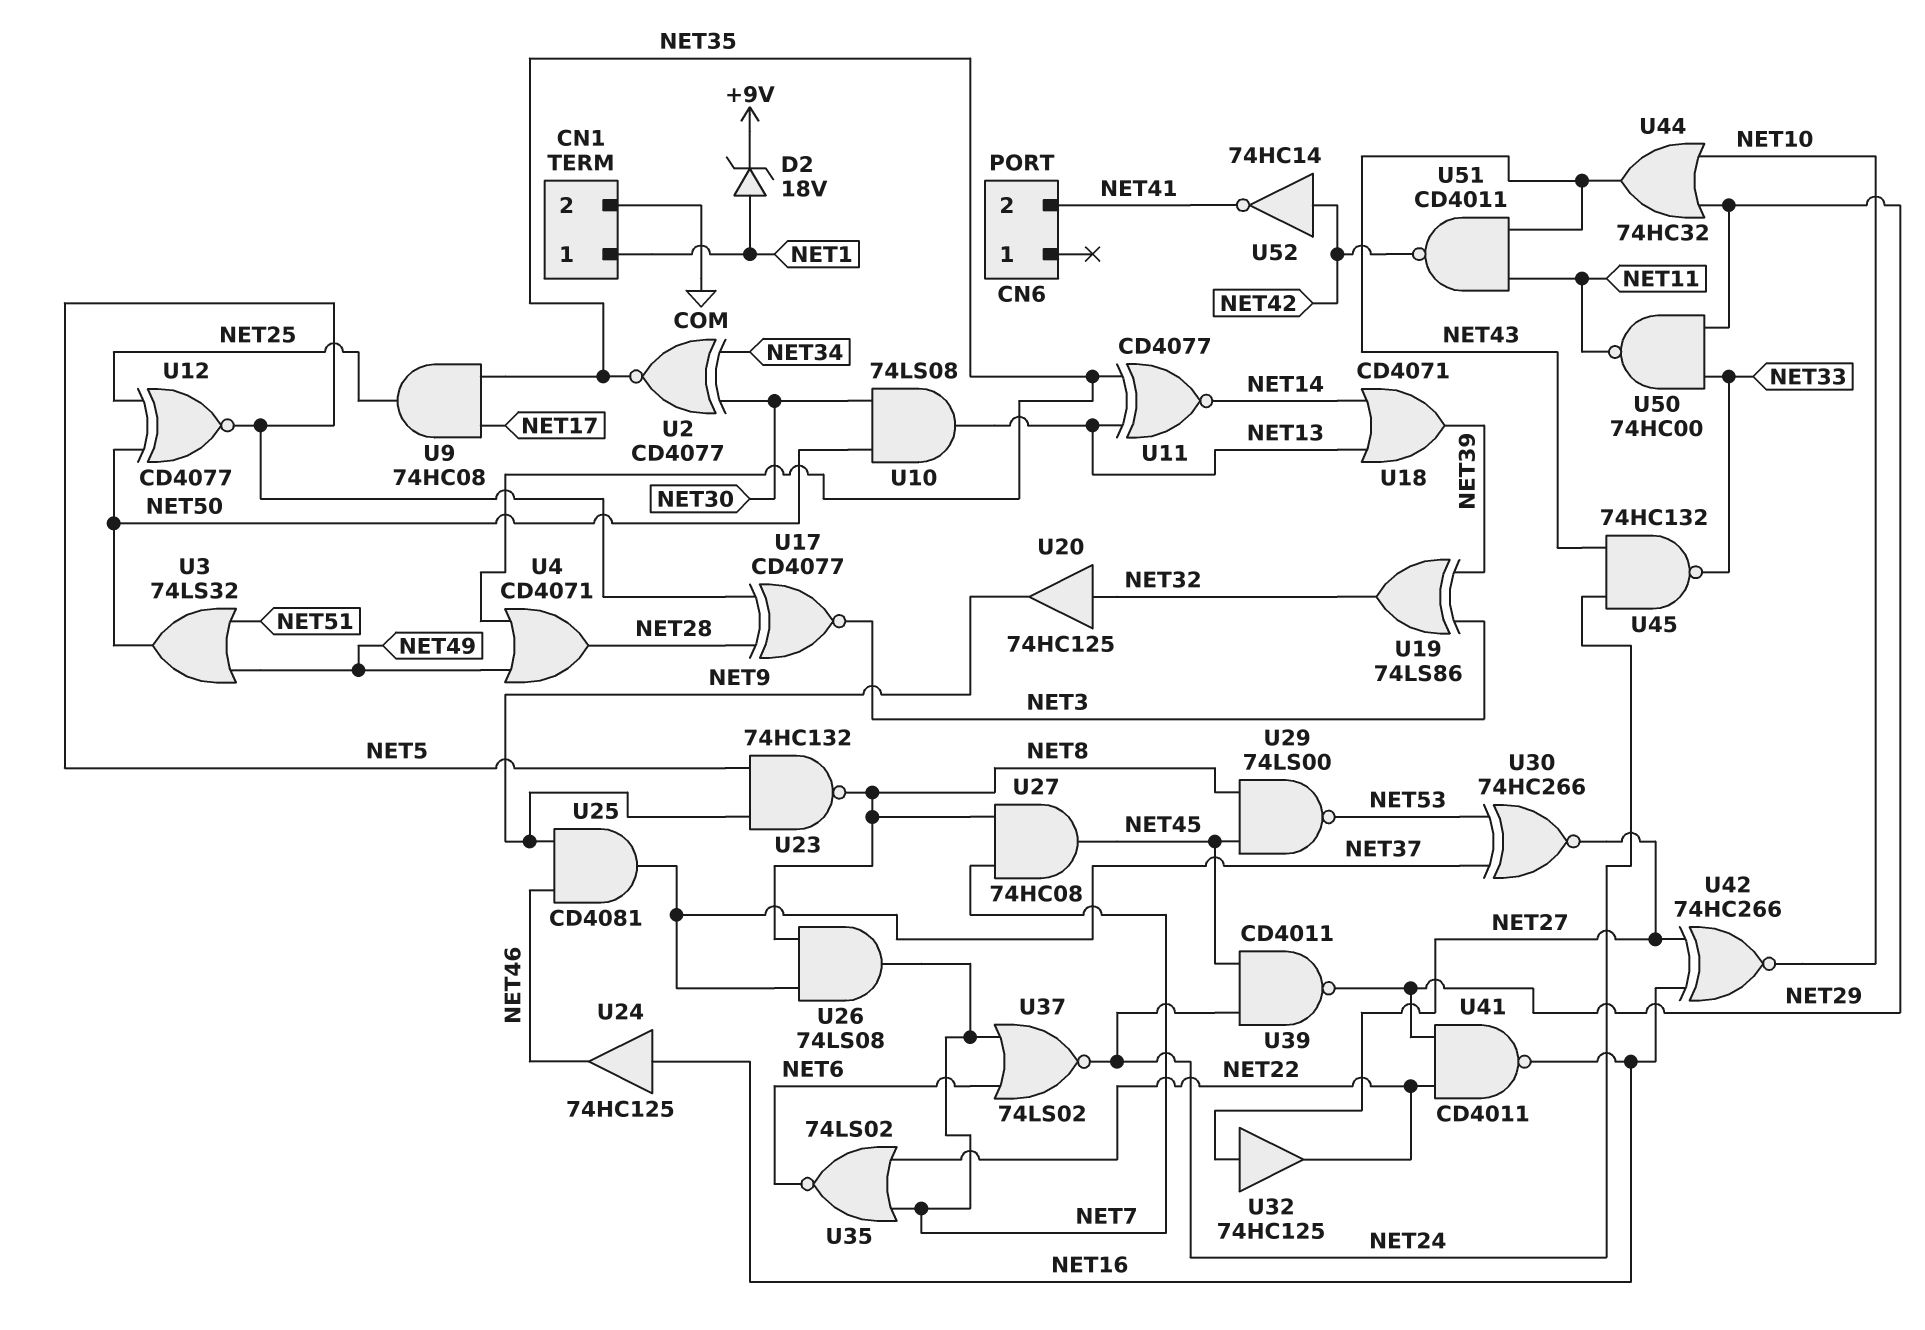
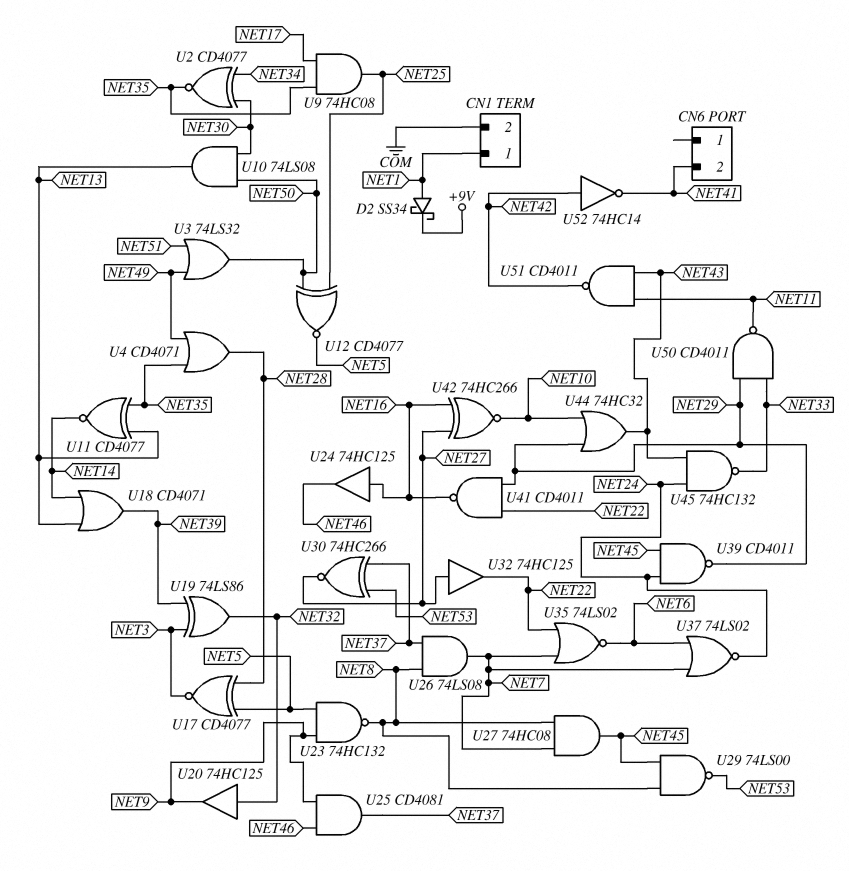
D2: zener 18V (A NET1, K +9V) -> schottky SS34 (A NET1, K +9V)
U50: NAND 74HC00 (in NET29, in NET33, out NET11) -> NAND CD4011 (in NET29, in NET33, out NET11)

